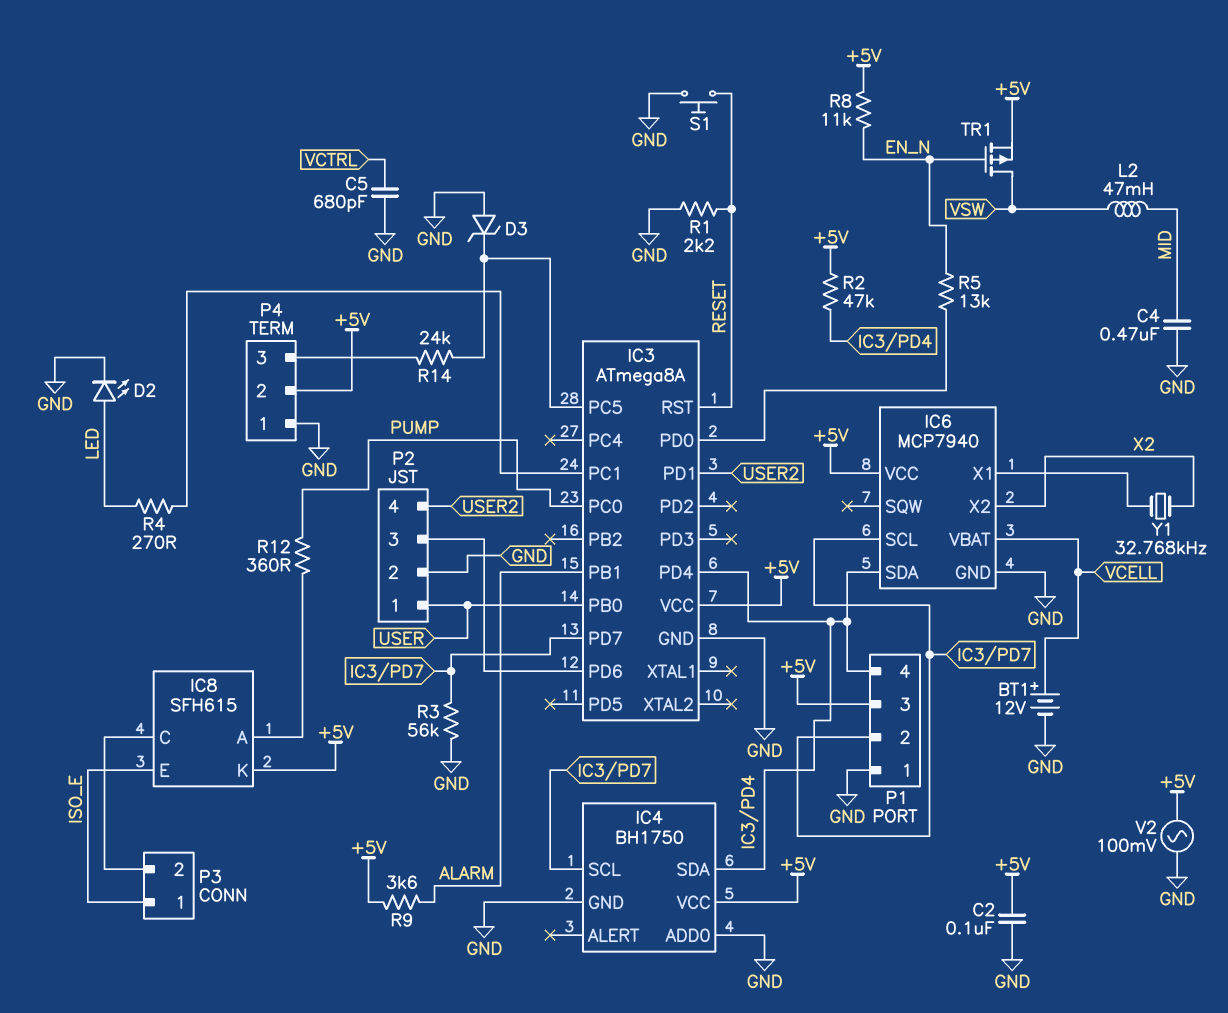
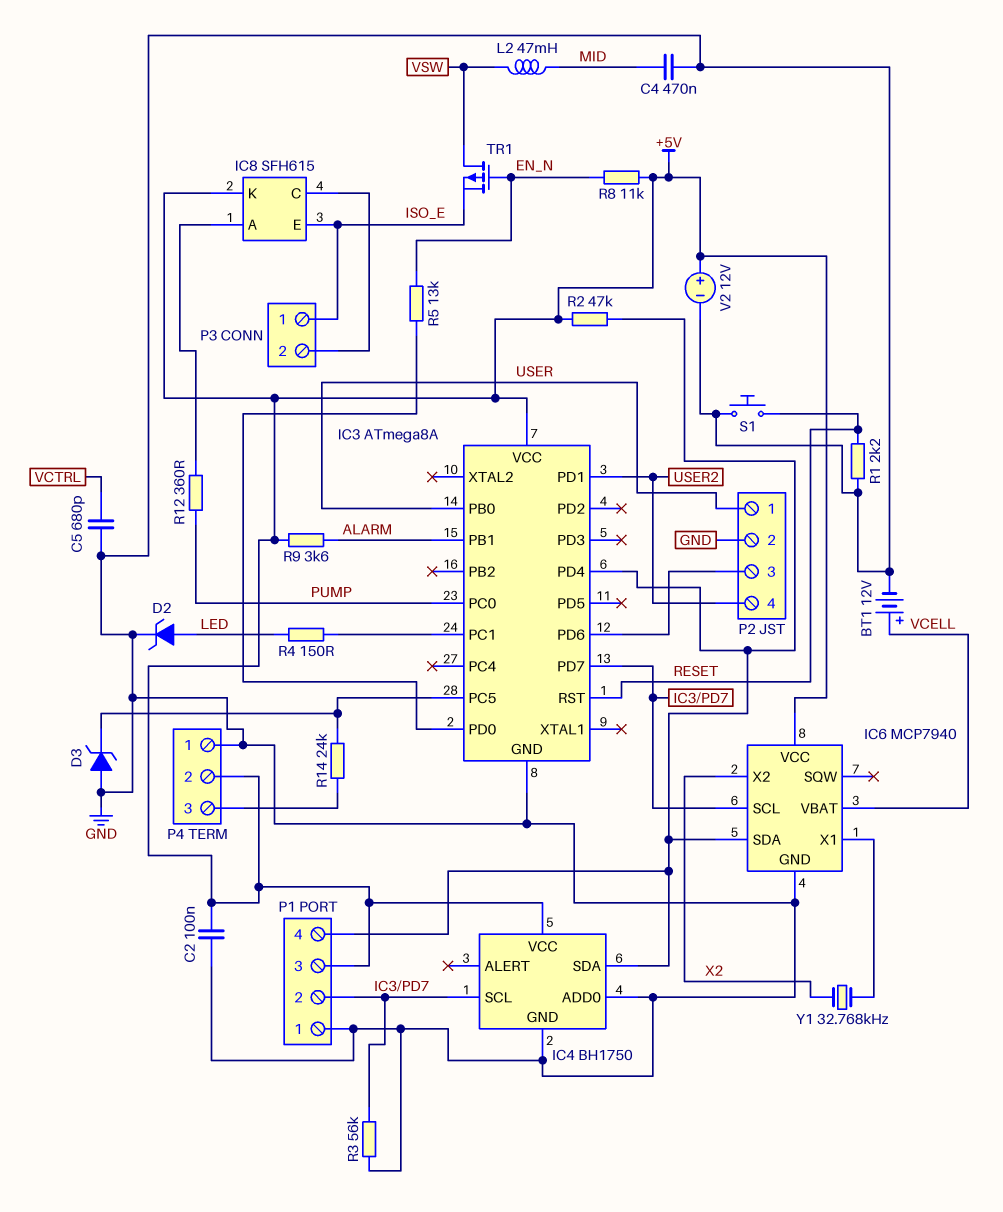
D2: LED (A LED, K GND) -> zener (A LED, K GND)
R4: 270 (IC3/PC1, LED) -> 150 (IC3/PC1, LED)
TR1: PMOS (G EN_N, D VSW, S +5V) -> PMOS (G EN_N, D VSW, S ISO_E)
V2: AC 100mV (+5V, GND) -> 12V (plus +5V, minus GND)

